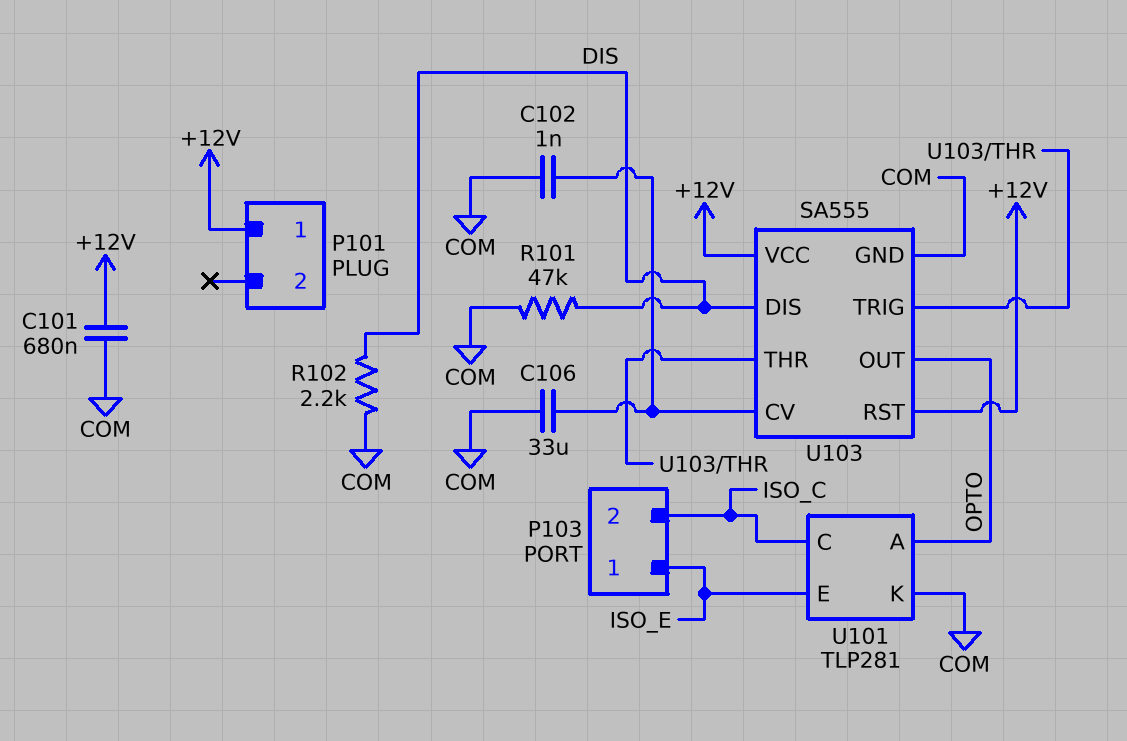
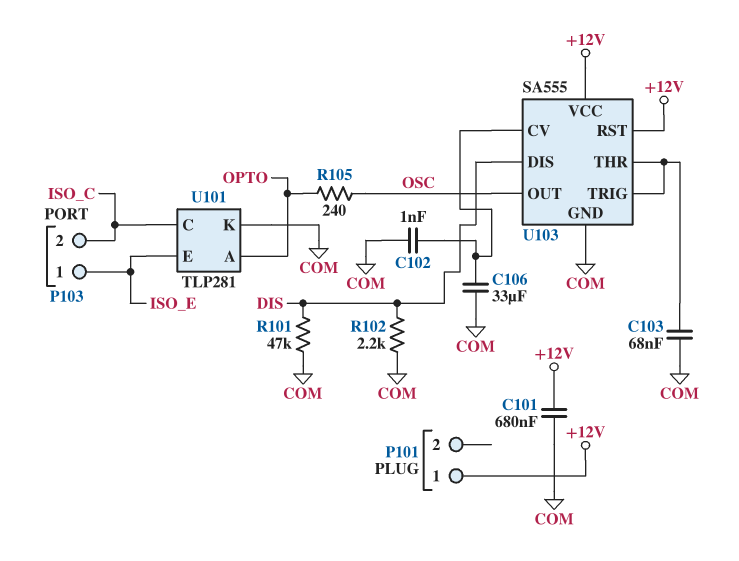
C103: none -> 68nF (COM, U103/THR)
R105: none -> 240 (OPTO, OSC)
U103 pin OUT: OPTO -> OSC

